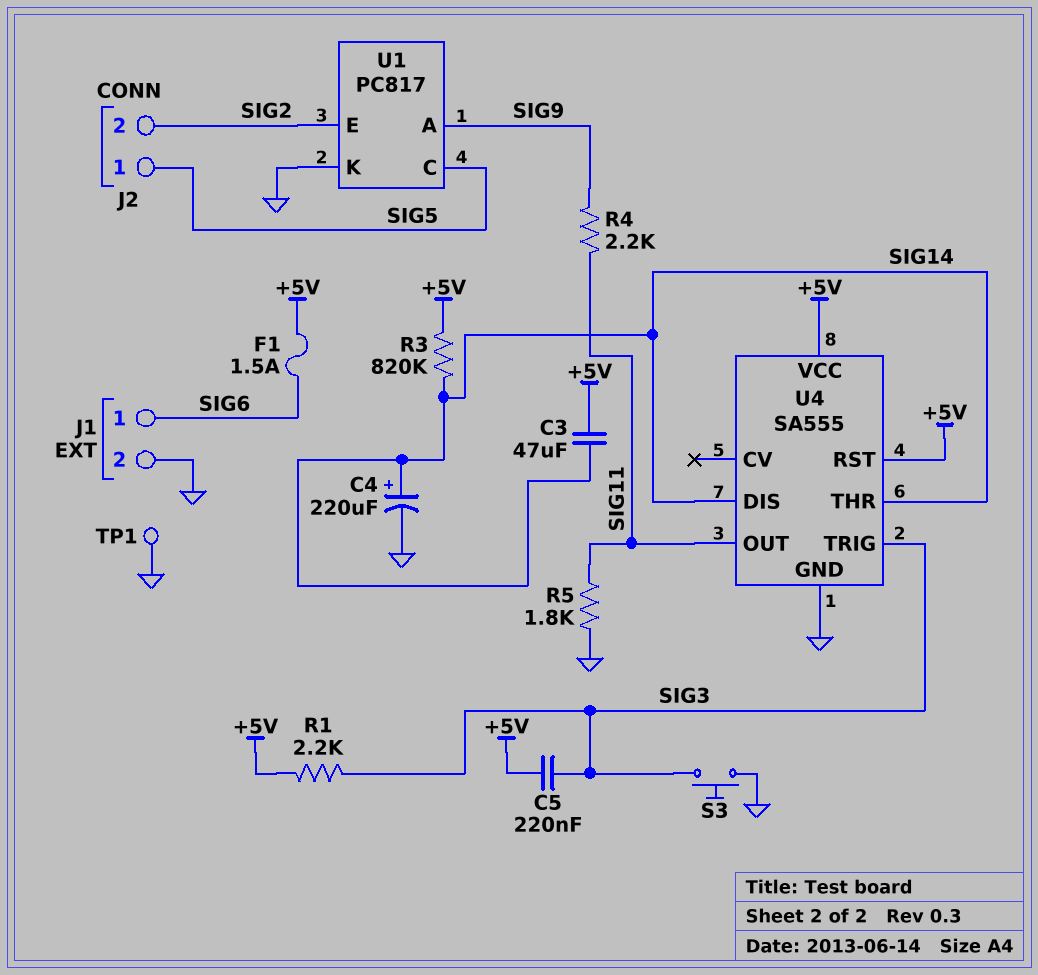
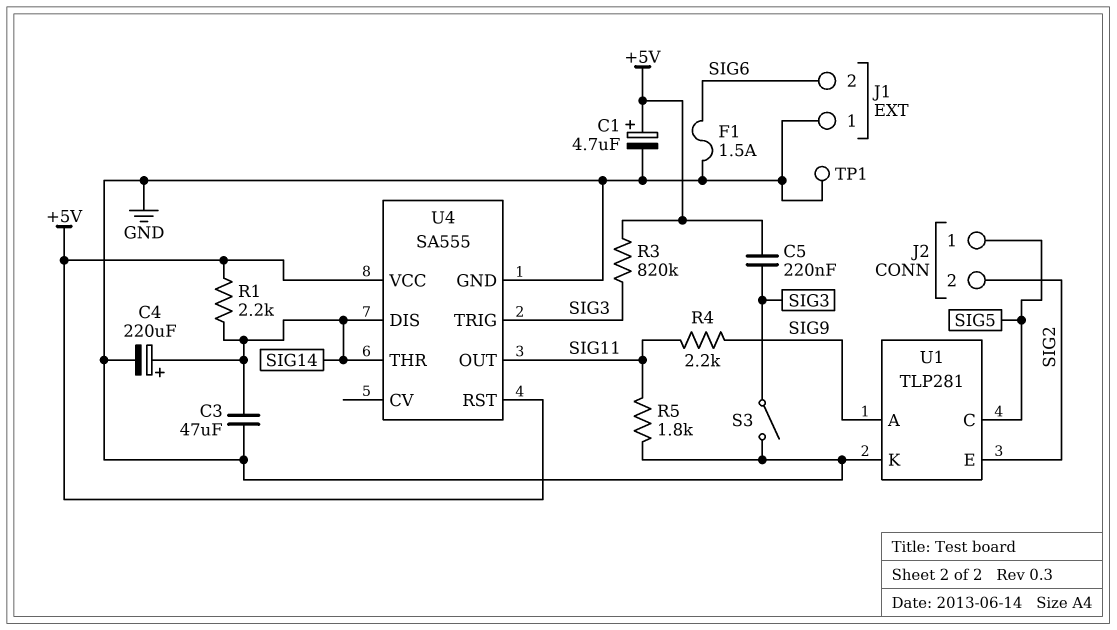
C1: none -> 4.7uF (plus +5V, minus GND)
C3: 47uF (+5V, SIG14) -> 47uF (GND, SIG14)
F1: 1.5A (+5V, SIG6) -> 1.5A (GND, SIG6)
J1 pin 1: SIG6 -> GND
J1 pin 2: GND -> SIG6
R1: 2.2k (+5V, SIG3) -> 2.2k (+5V, SIG14)
R3: 820k (+5V, SIG14) -> 820k (+5V, SIG3)
S3: button (GND, SIG3) -> switch (GND, SIG3)
U1: PC817 -> TLP281

